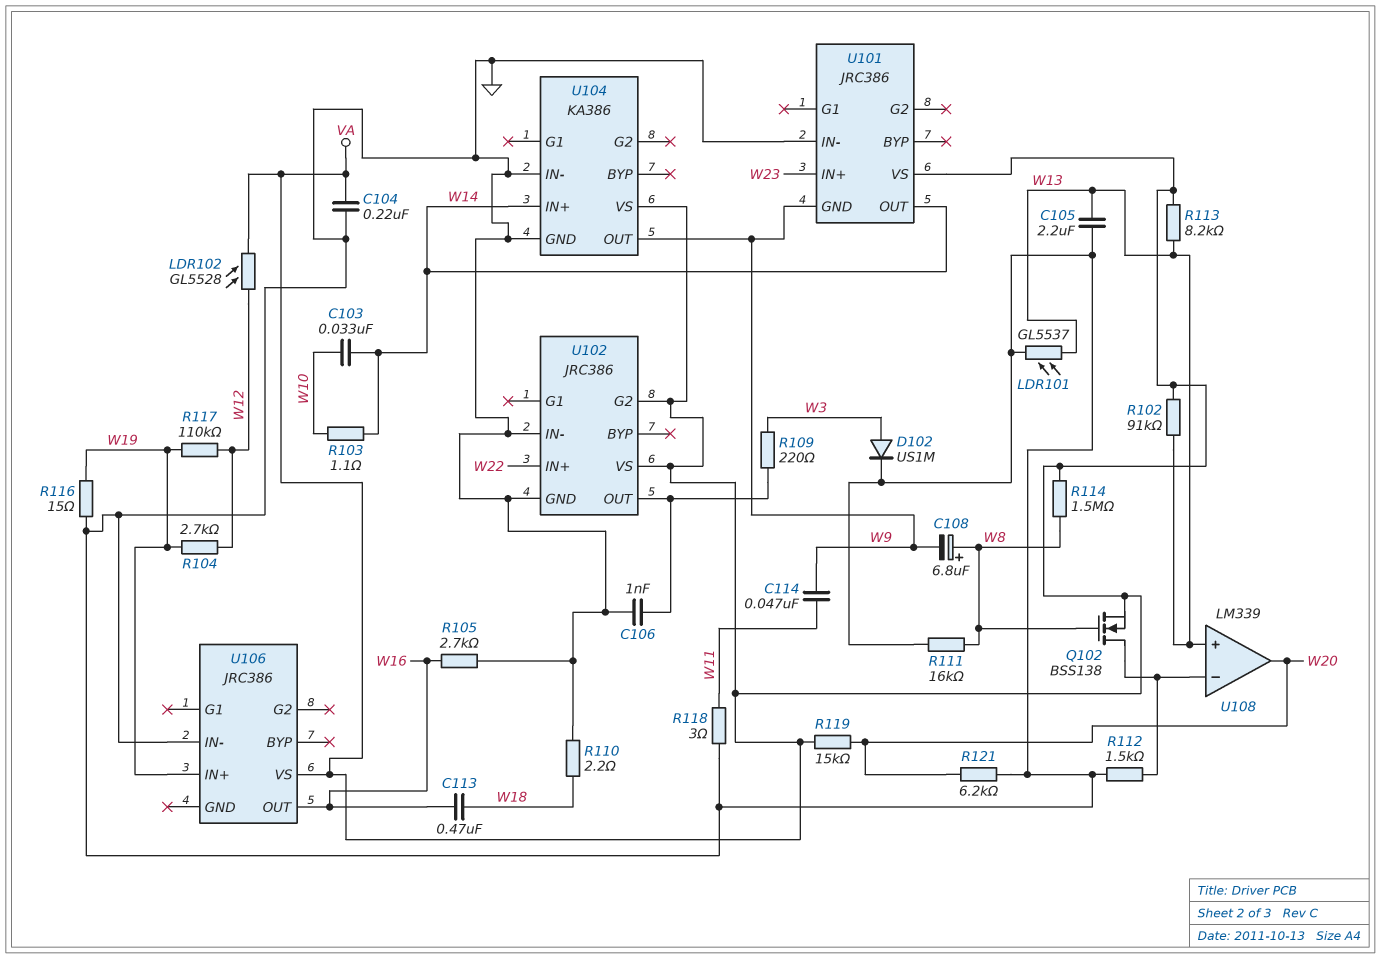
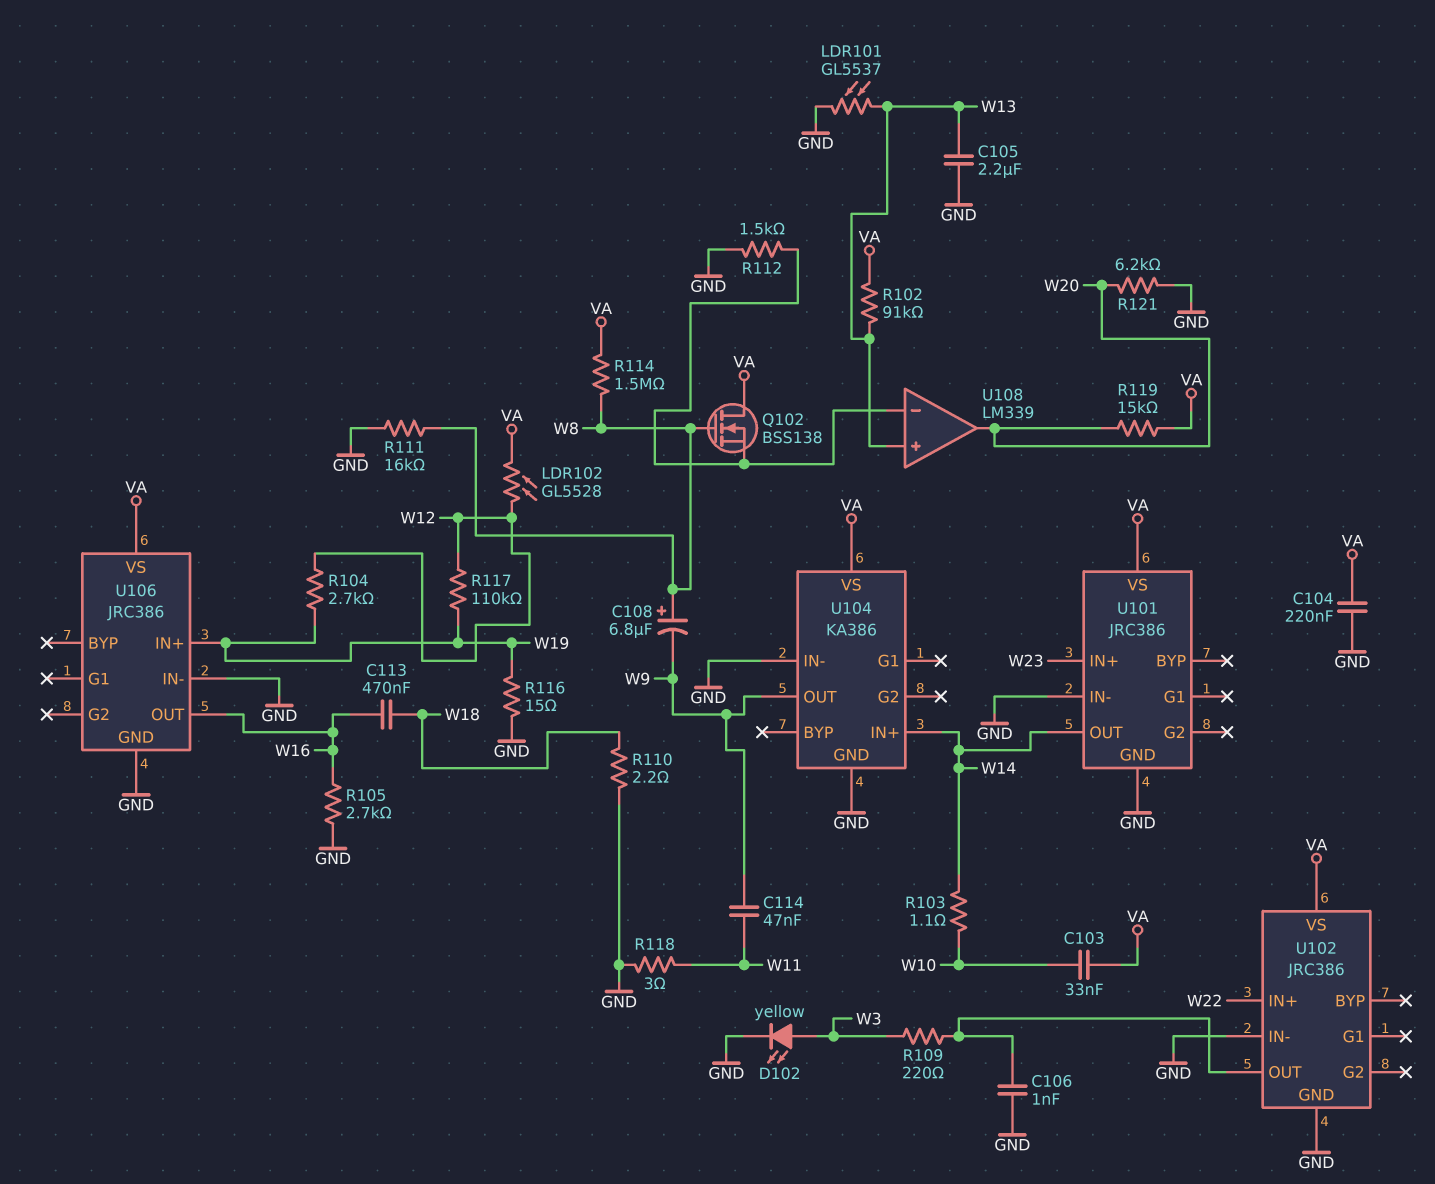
C103: 33nF (W10, W14) -> 33nF (VA, W10)
D102: diode US1M (A W3, K GND) -> LED yellow (A W3, K GND)
Q102: NMOS BSS138 (G W8, D U108/in-, S VA) -> NMOS BSS138 (G W8, D VA, S U108/in-)
R113: 8.2k (VA, W13) -> none
U101 pin GND: W9 -> GND
U102 pin G2: VA -> none
U106 pin GND: none -> GND

